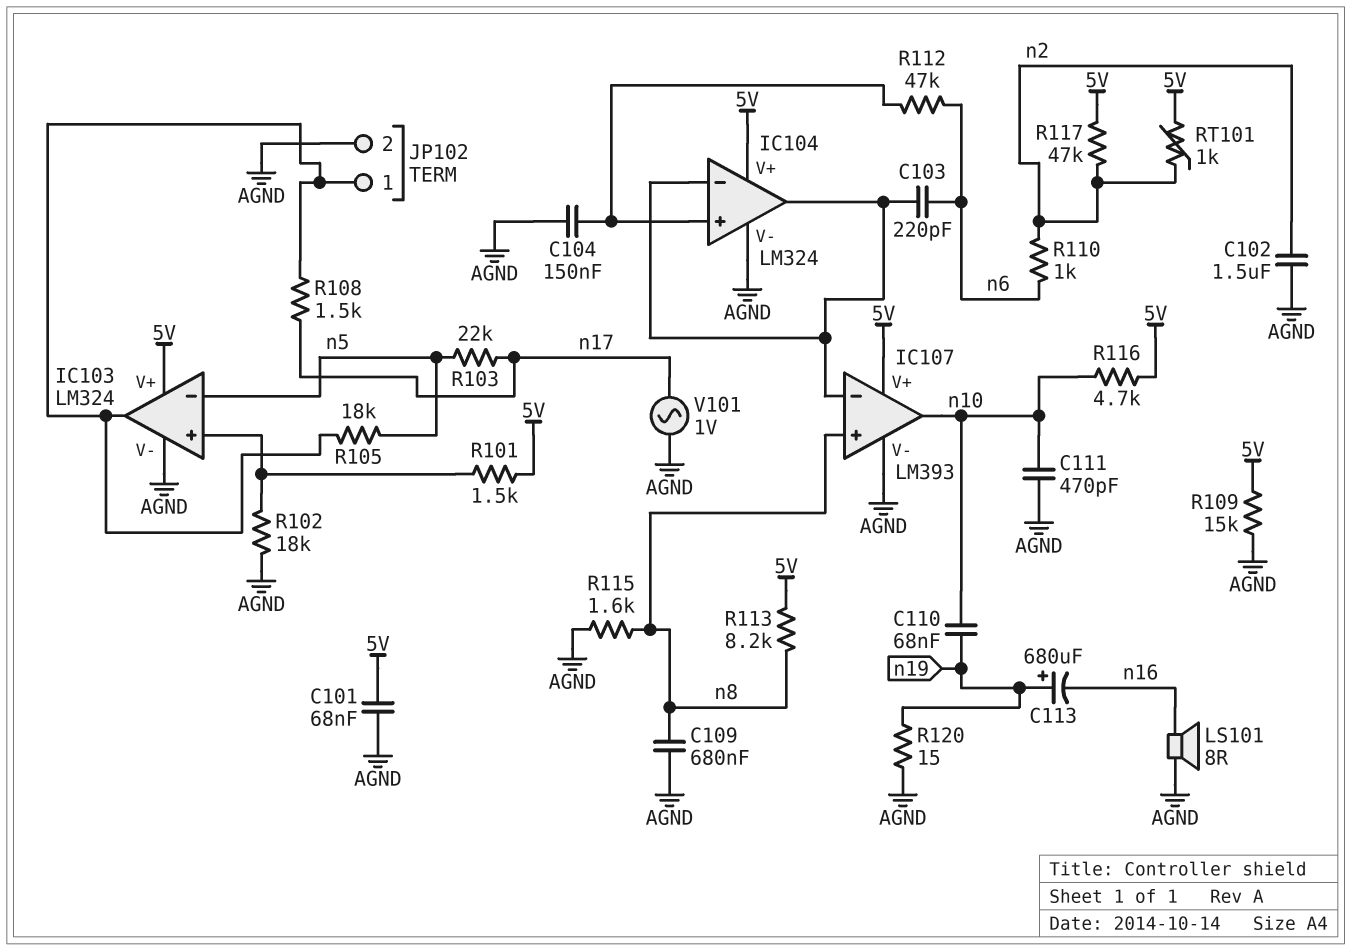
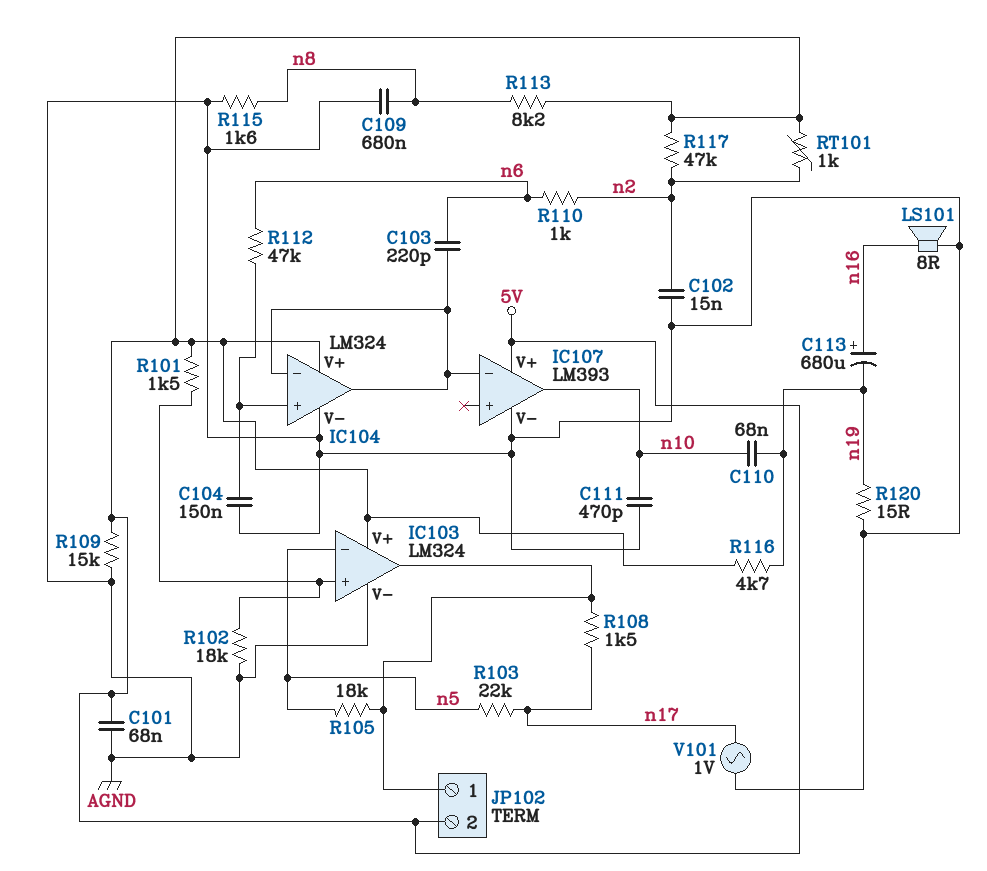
C102: 1.5uF (AGND, n2) -> 15nF (AGND, n2)
C113: 680uF (plus n19, minus n16) -> 680uF (plus n16, minus n19)
IC107 pin in+: n8 -> none
JP102 pin 2: AGND -> 5V
R116: 4.7k (5V, n10) -> 4.7k (5V, n19)

